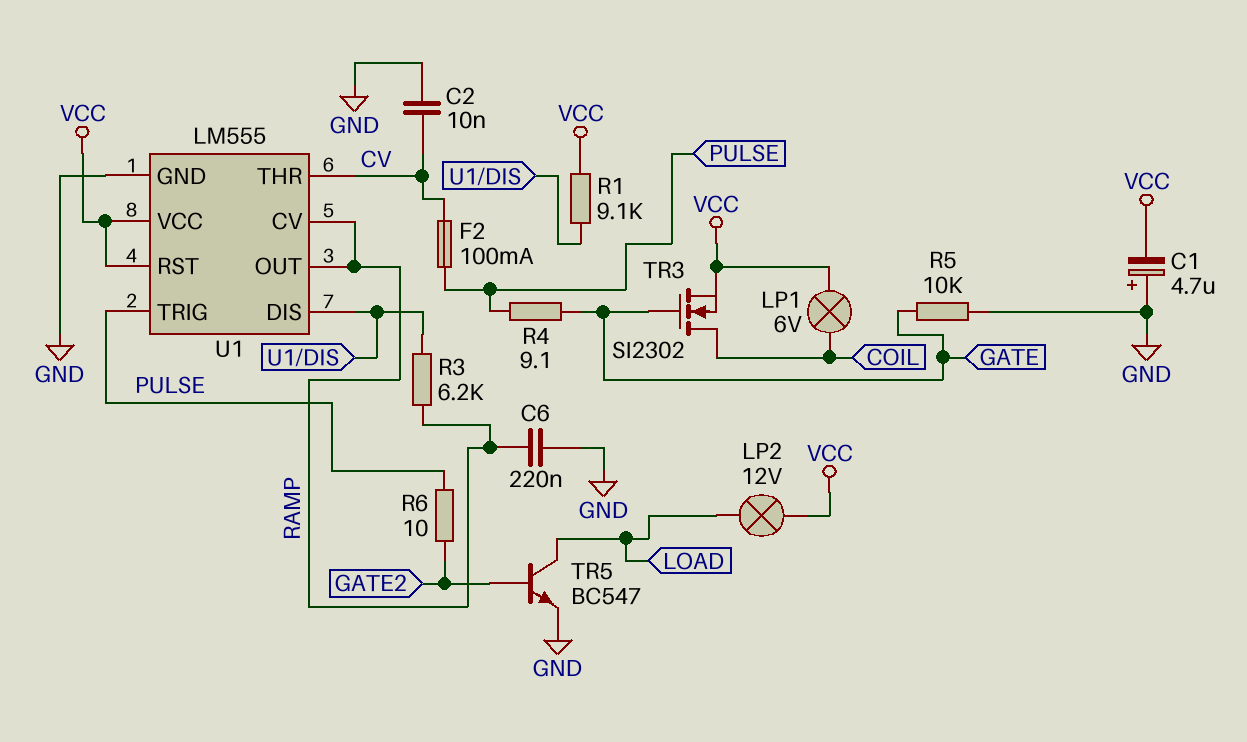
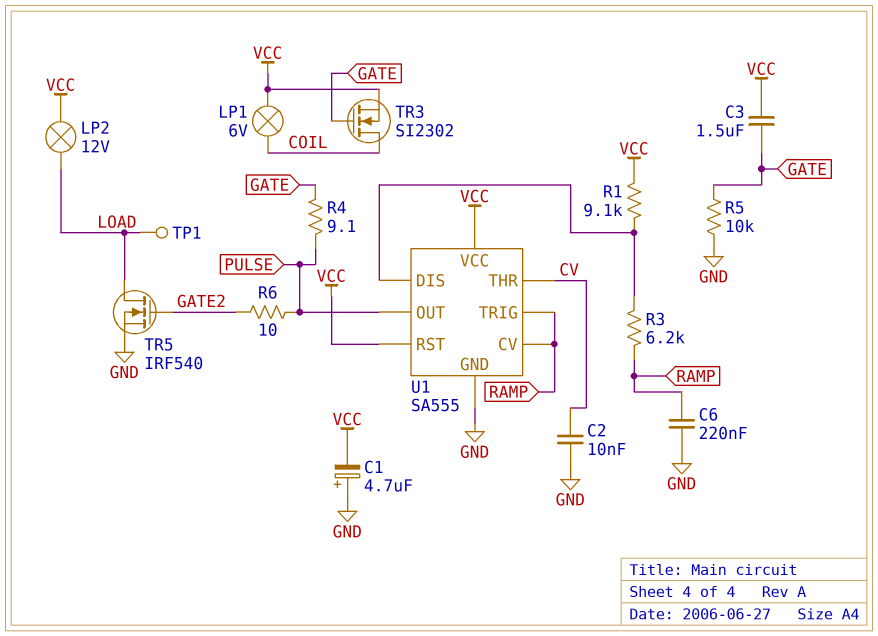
C3: none -> 1.5uF (GATE, VCC)
F2: 100mA (CV, PULSE) -> none
TP1: none -> test point (LOAD)
TR5: NPN BC547 (B GATE2, C LOAD, E GND) -> NMOS IRF540 (G GATE2, D LOAD, S GND)
U1: LM555 -> SA555
U1 pin OUT: RAMP -> PULSE
U1 pin TRIG: PULSE -> RAMP

